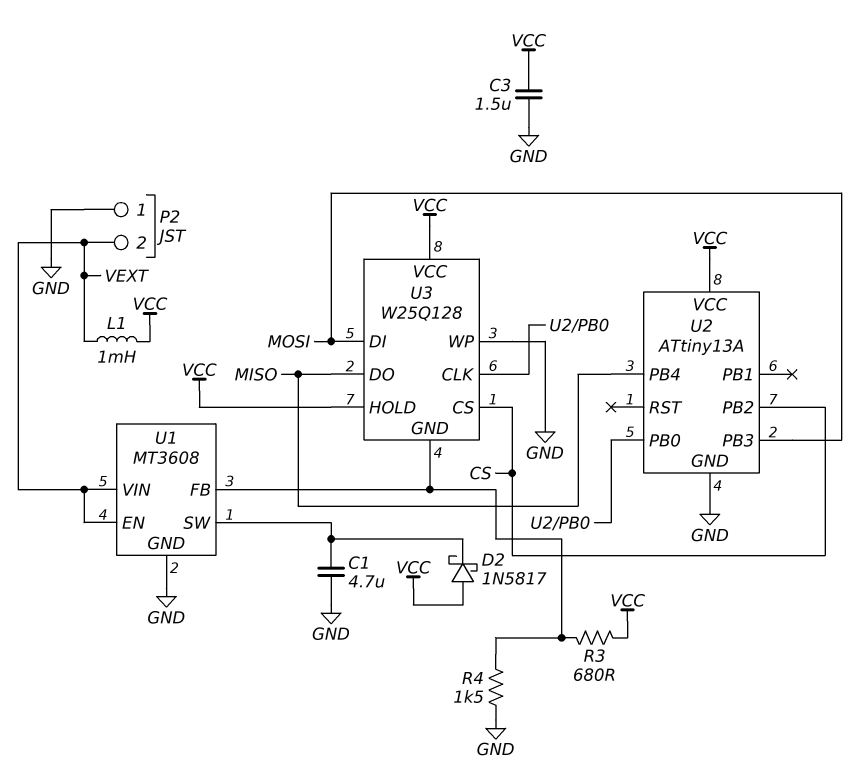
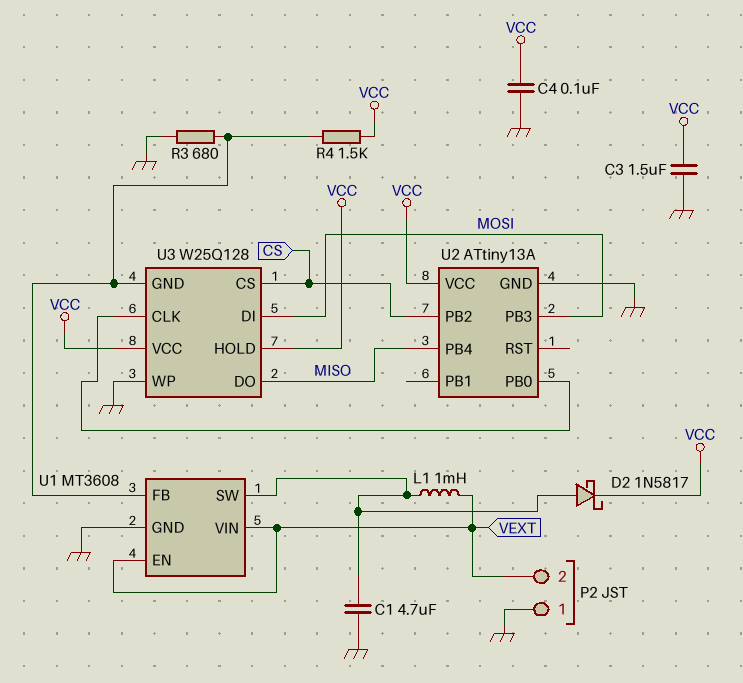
C4: none -> 100nF (GND, VCC)
D2: schottky 1N5817 (A VCC, K U1/SW) -> schottky 1N5817 (A U1/SW, K VCC)
L1: 1mH (VCC, VEXT) -> 1mH (U1/SW, VEXT)
R3: 680 (U1/FB, VCC) -> 680 (GND, U1/FB)
R4: 1.5k (GND, U1/FB) -> 1.5k (U1/FB, VCC)

